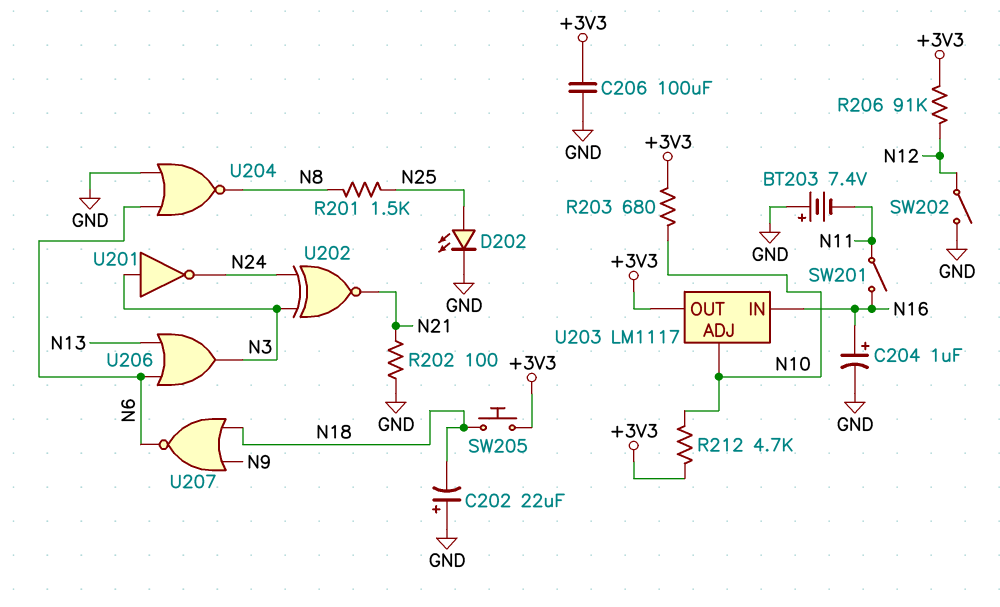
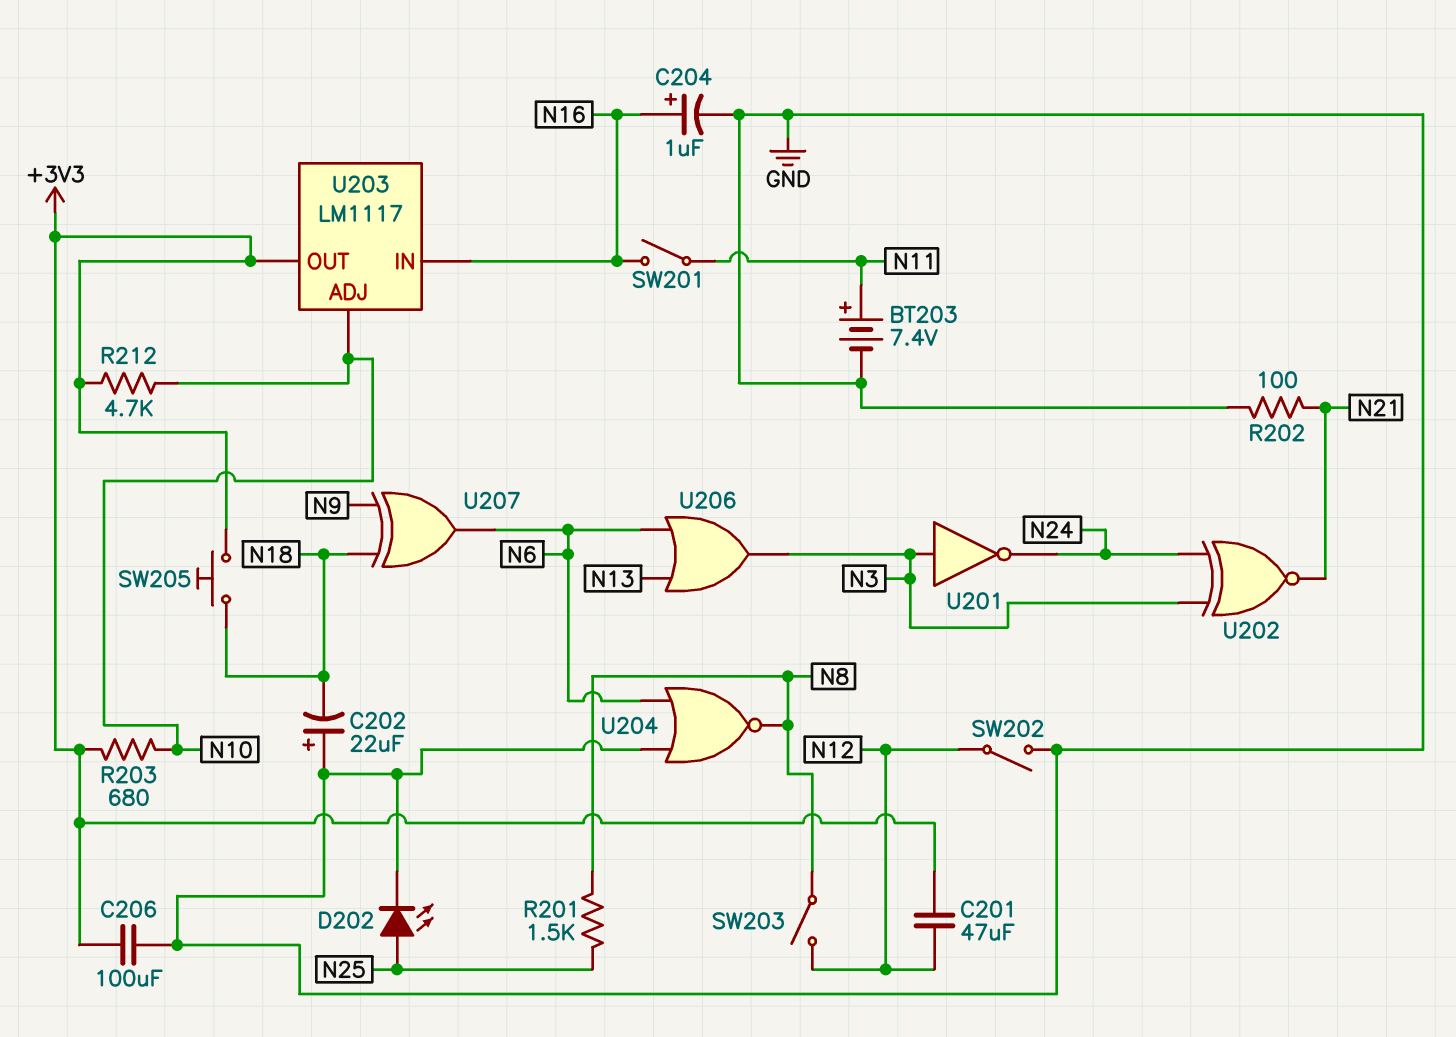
BT203: 7.4V (plus GND, minus N11) -> 7.4V (plus N11, minus GND)
C201: none -> 47uF (+3V3, N12)
R206: 91k (+3V3, N12) -> none
SW203: none -> switch (N8, N12)
U207: NOR (in N9, in N18, out N6) -> XOR (in N9, in N18, out N6)

